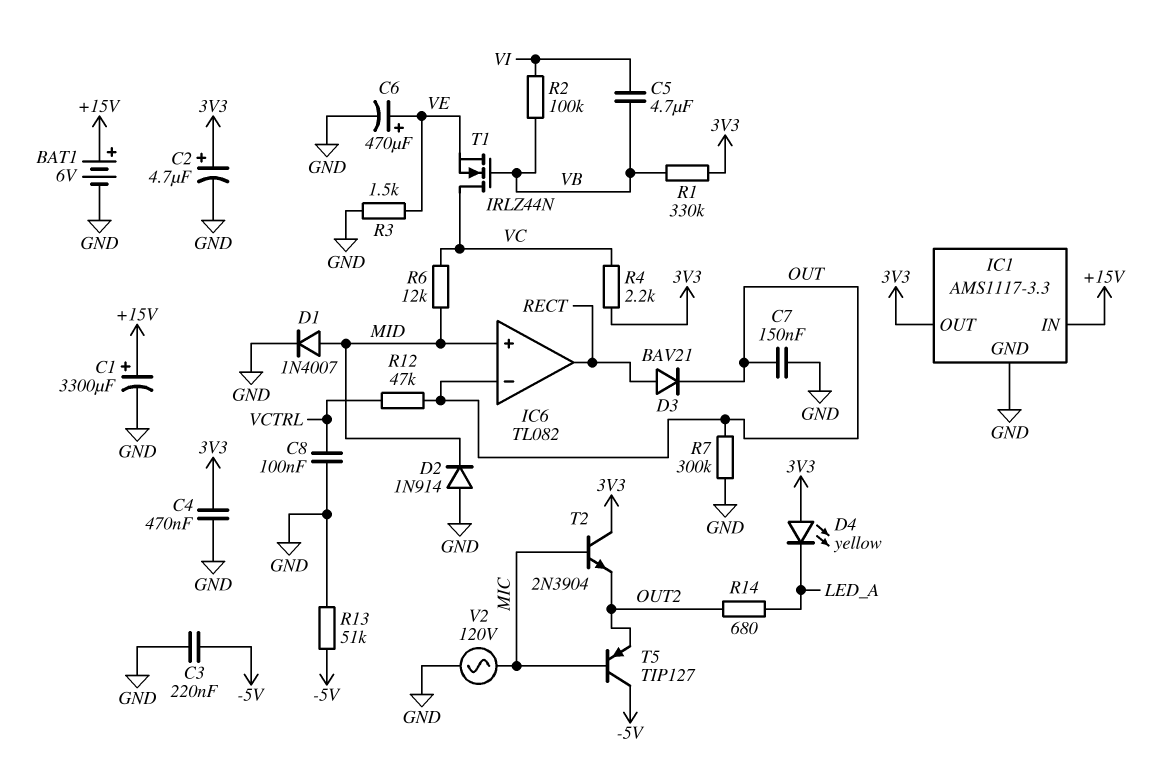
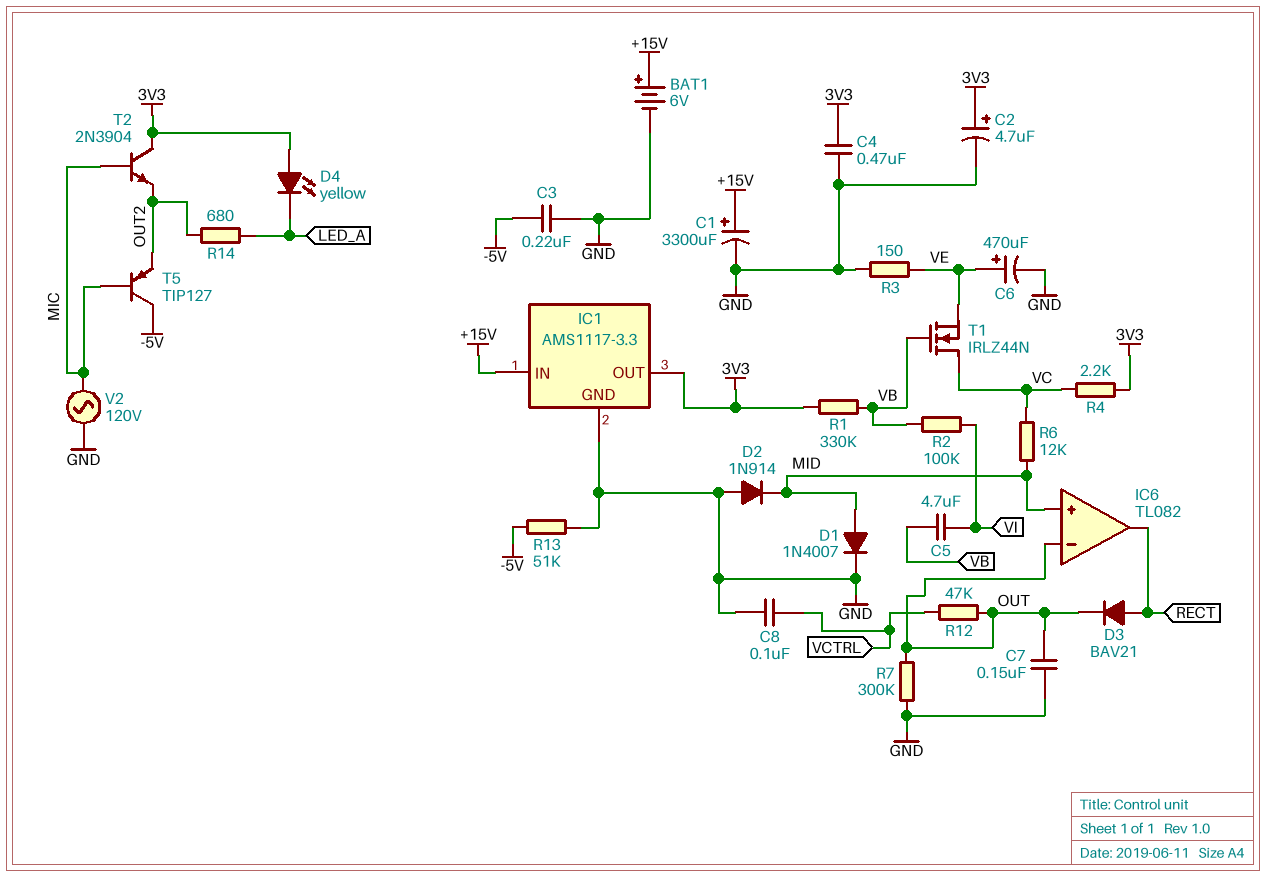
R3: 1.5k (GND, VE) -> 150 (GND, VE)

